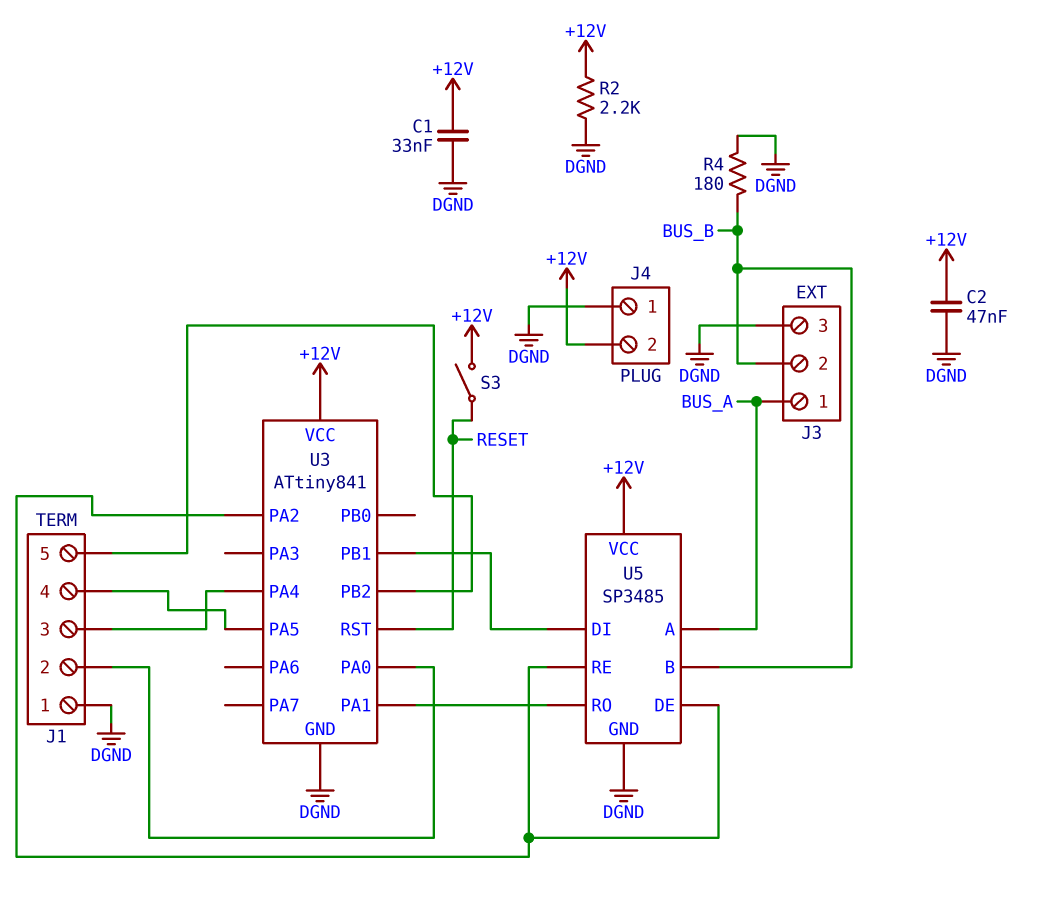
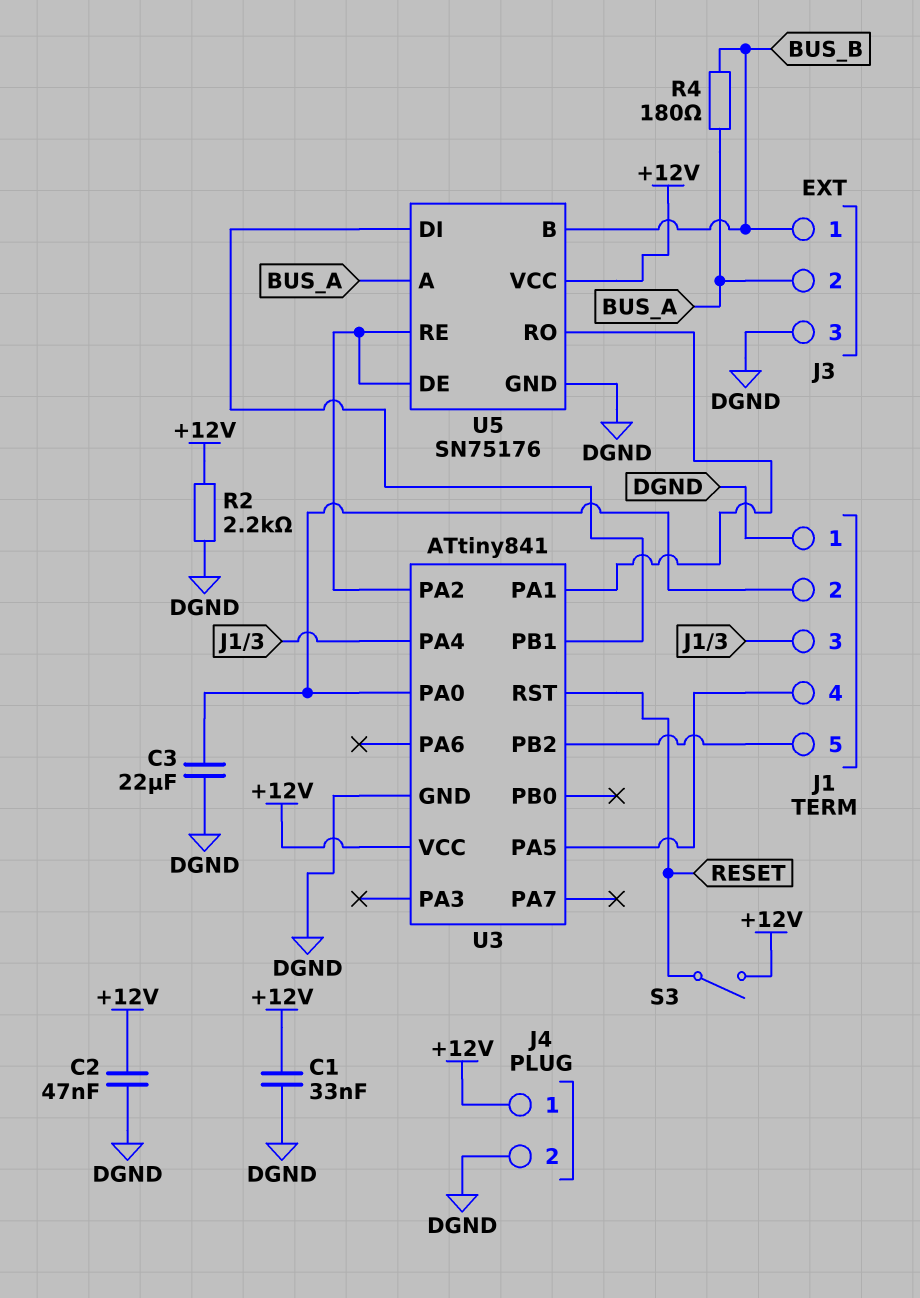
C3: none -> 22uF (DGND, J1/2)
J3 pin 1: BUS_A -> BUS_B
J3 pin 2: BUS_B -> BUS_A
J4 pin 1: DGND -> +12V
J4 pin 2: +12V -> DGND
R4: 180 (BUS_B, DGND) -> 180 (BUS_A, BUS_B)
U5: SP3485 -> SN75176

